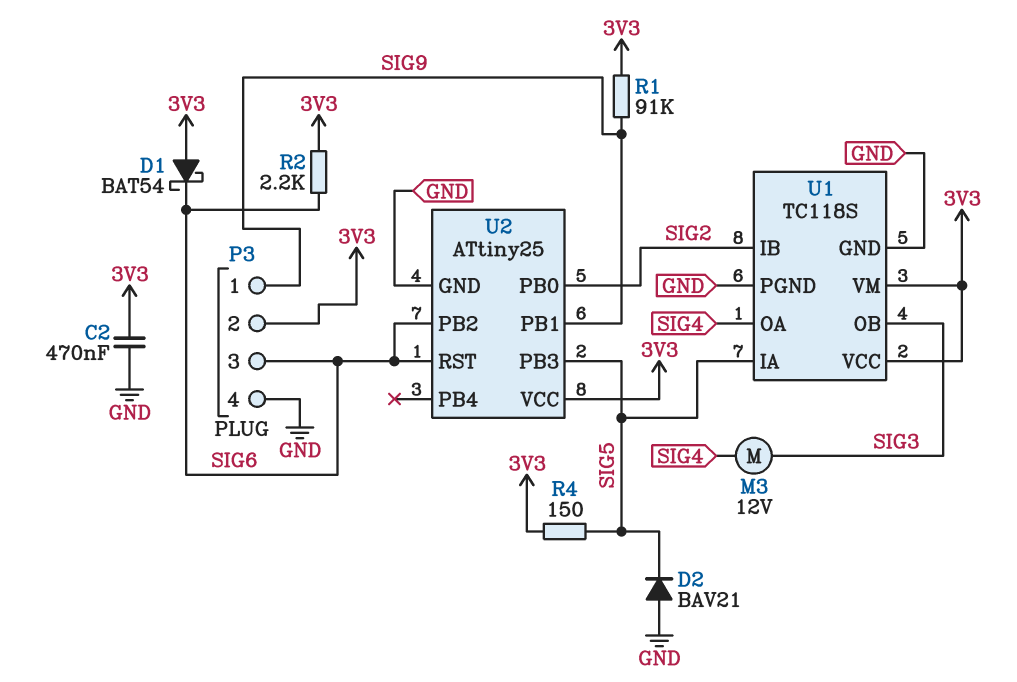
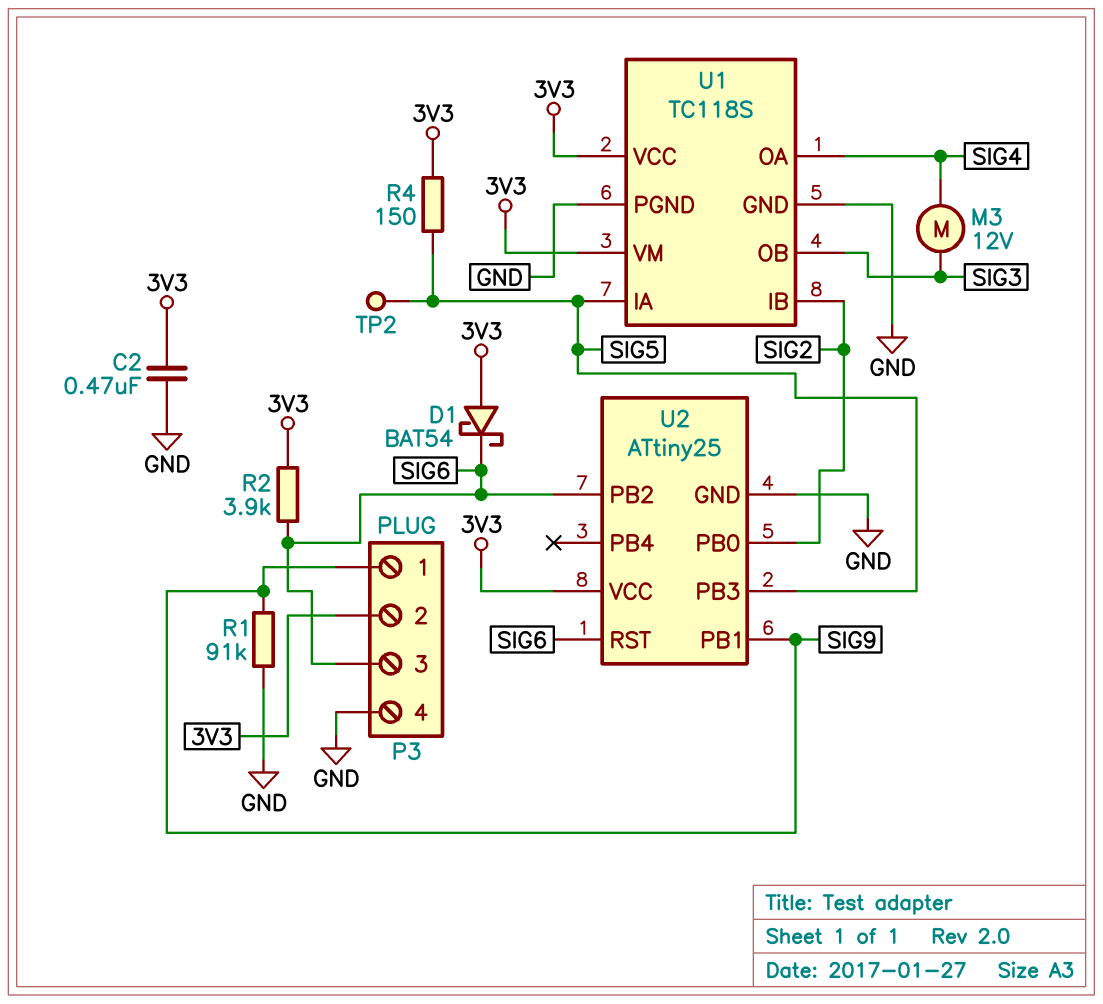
D2: diode BAV21 (A GND, K SIG5) -> none
R1: 91k (3V3, SIG9) -> 91k (GND, SIG9)
R2: 2.2k (3V3, SIG6) -> 3.9k (3V3, SIG6)
TP2: none -> test point (SIG5)

